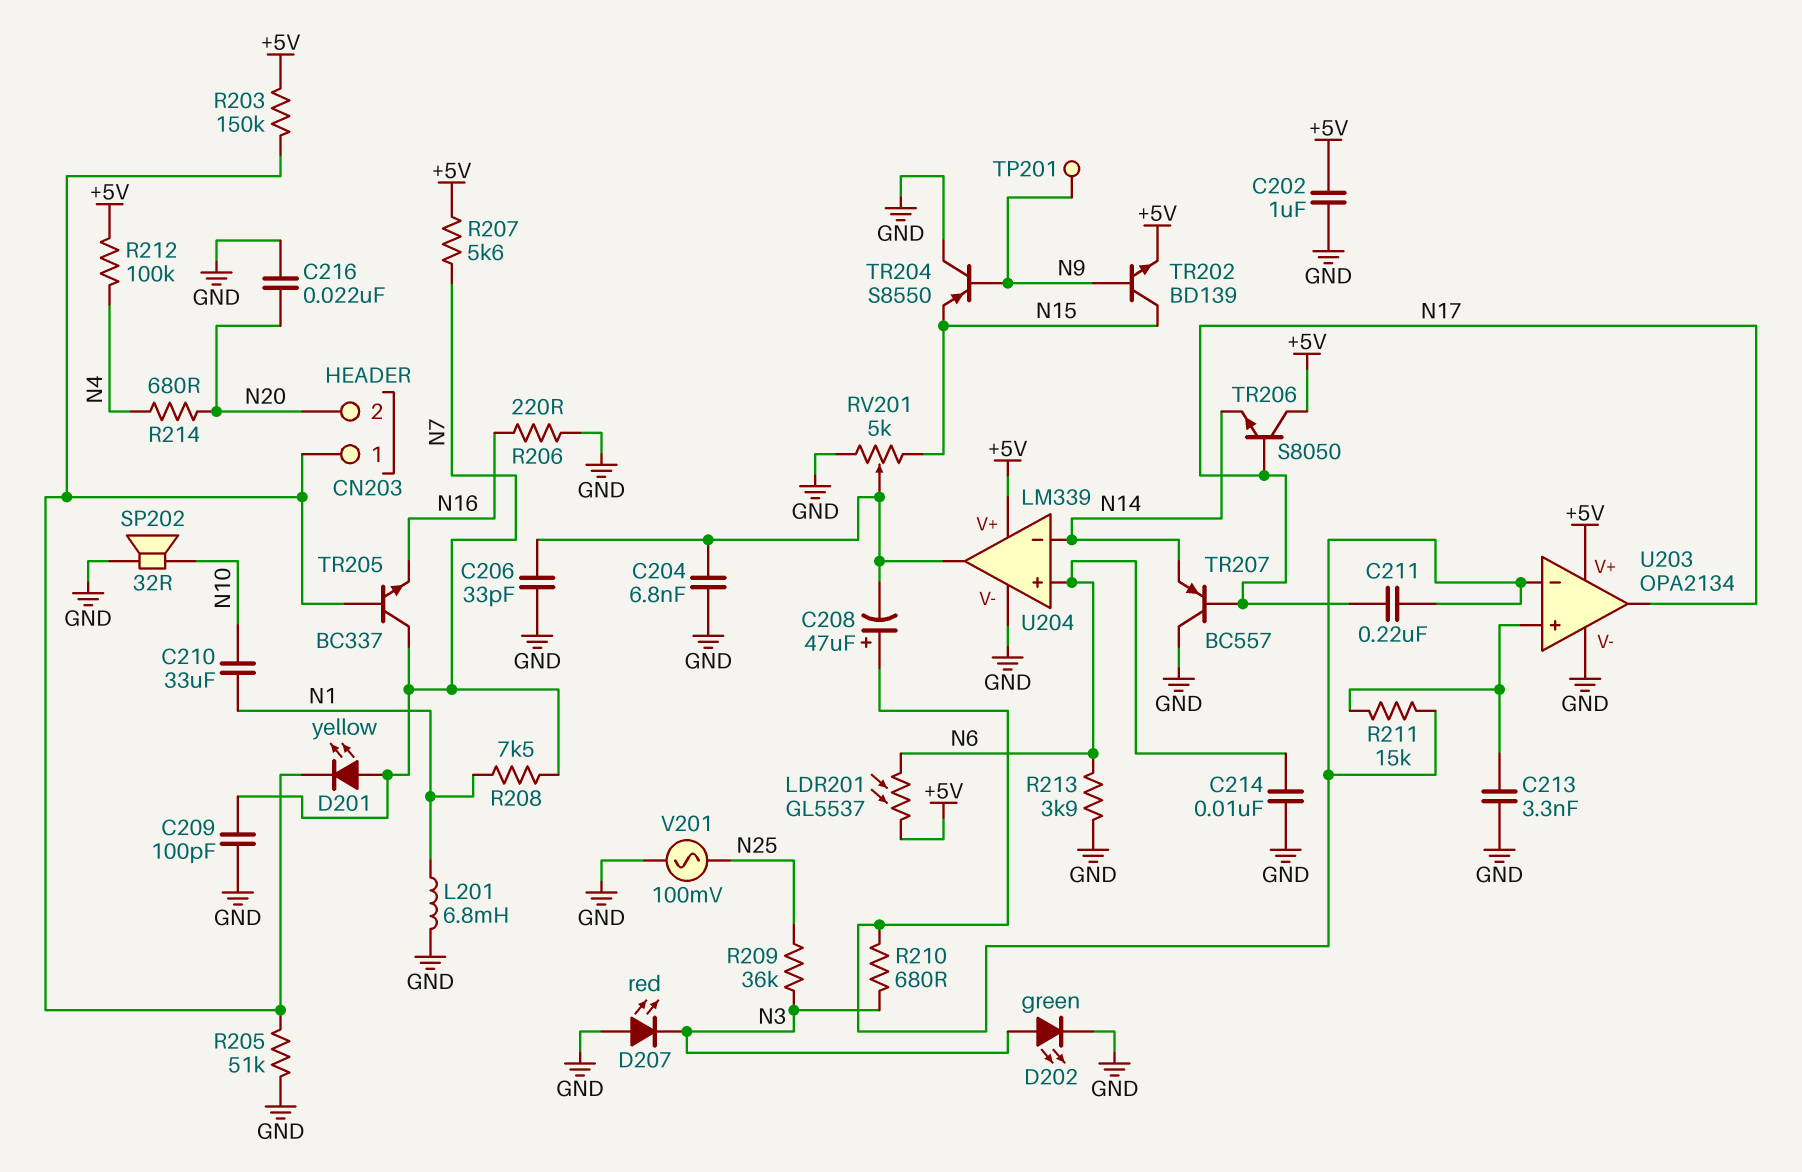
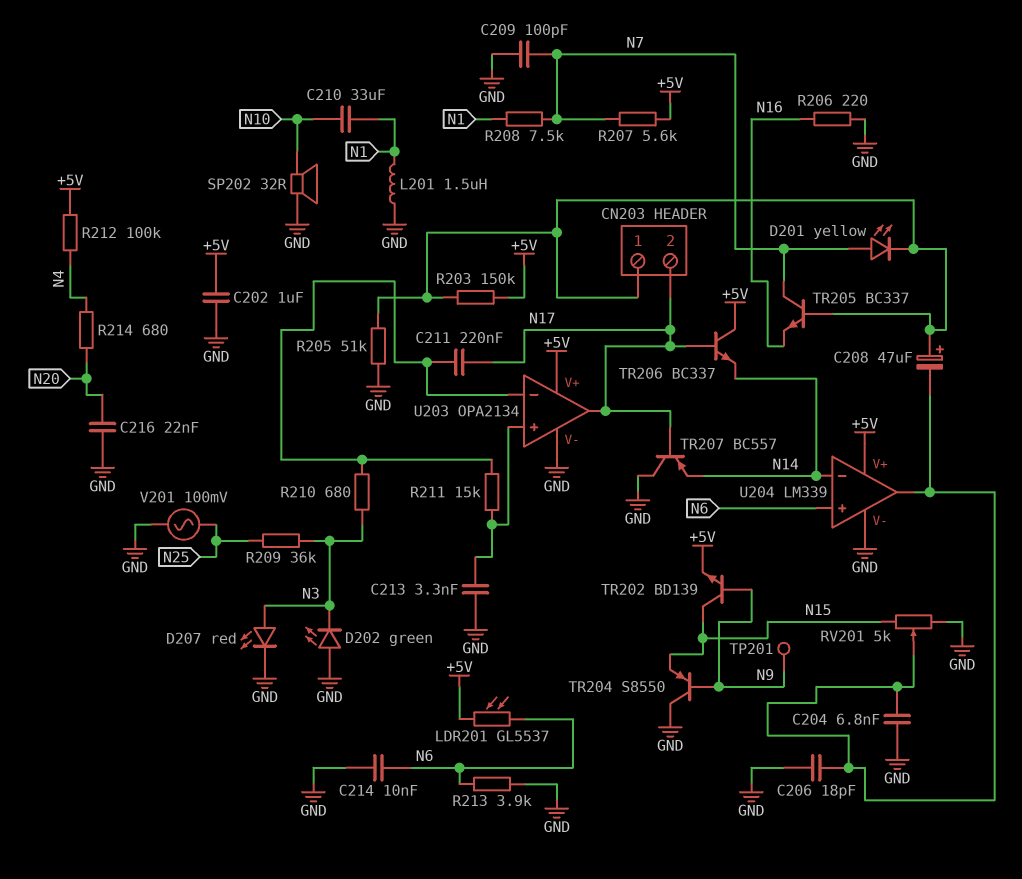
C206: 33pF (GND, U204/out) -> 18pF (GND, U204/out)
C208: 47uF (plus U203/in-, minus U204/out) -> 47uF (plus CN203/1, minus U204/out)
CN203 pin 2: N20 -> N17
D202: LED green (A N3, K GND) -> LED green (A GND, K N3)
D207: LED red (A GND, K N3) -> LED red (A N3, K GND)
L201: 6.8mH (GND, N1) -> 1.5uH (GND, N1)
TR206: NPN S8050 (B N17, C +5V, E N14) -> NPN BC337 (B N17, C +5V, E N14)

